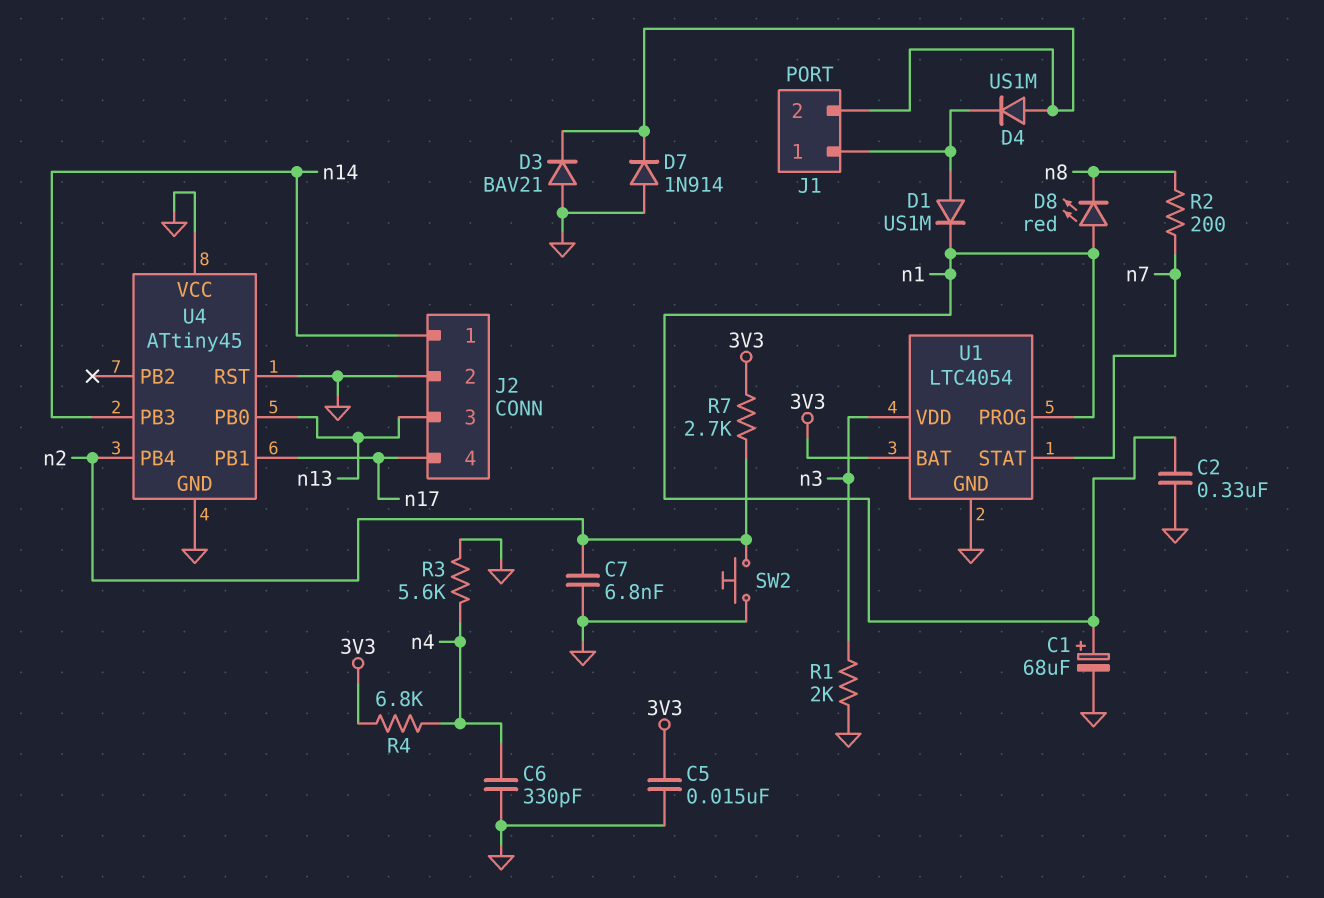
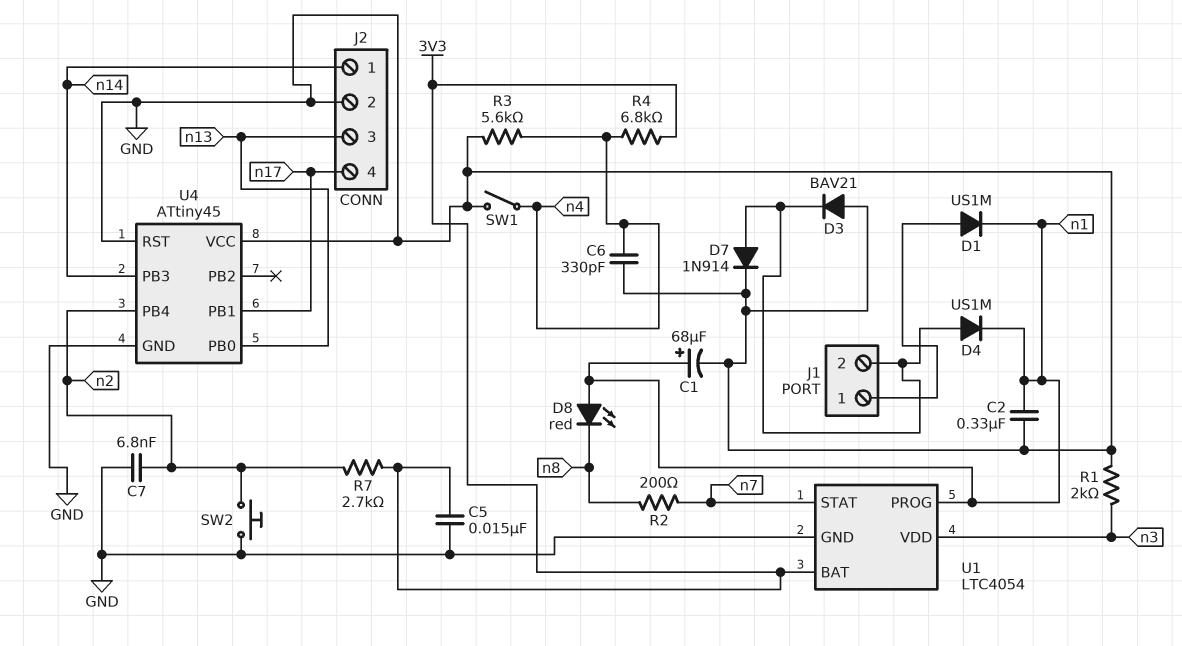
D4: diode US1M (A J1/2, K J1/1) -> diode US1M (A J1/2, K n1)
D7: diode 1N914 (A GND, K J1/2) -> diode 1N914 (A J1/2, K GND)
SW1: none -> switch (GND, n4)

